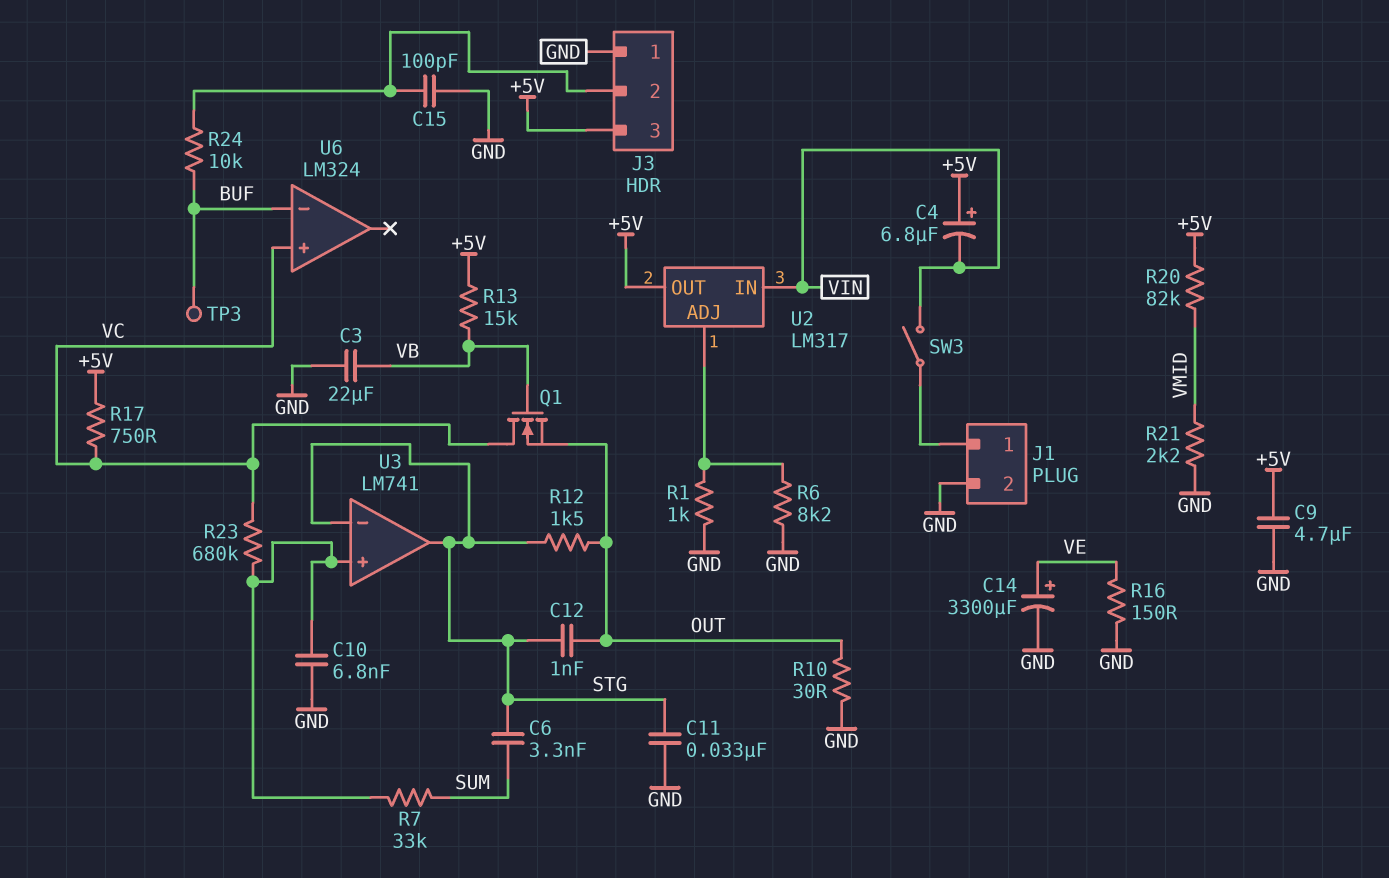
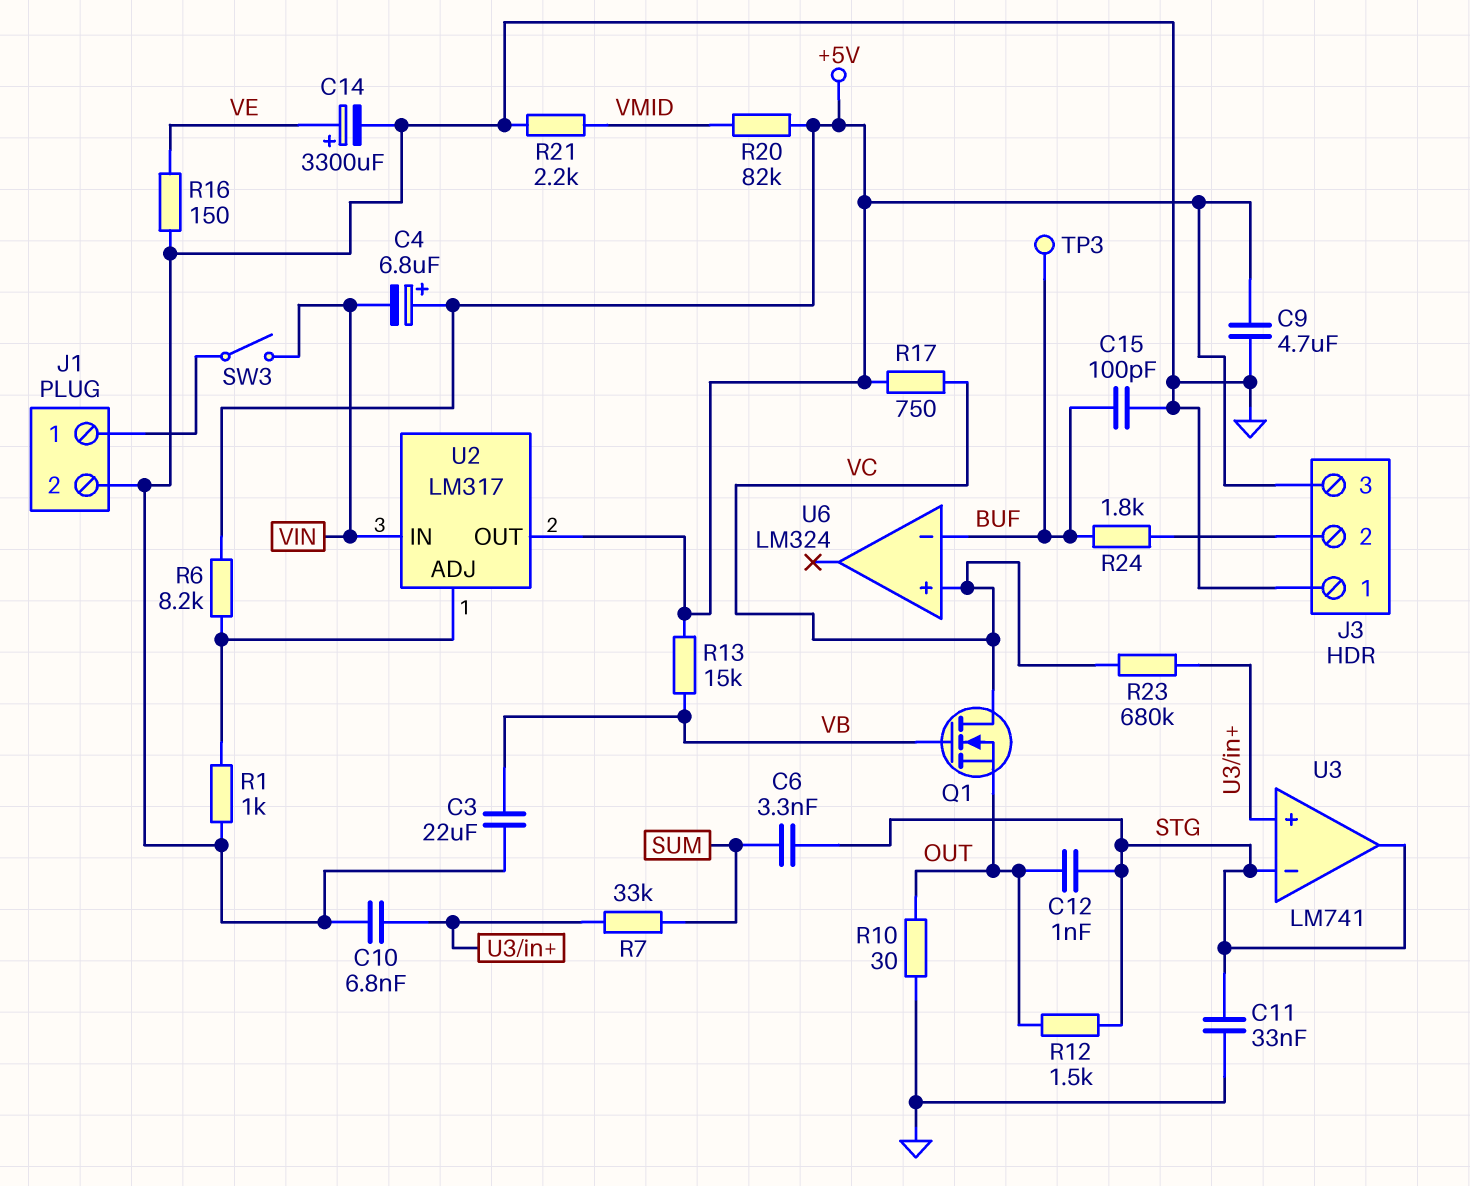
C15: 100pF (GND, J3/2) -> 100pF (BUF, GND)
R6: 8.2k (GND, U2/ADJ) -> 8.2k (+5V, U2/ADJ)
R24: 10k (BUF, J3/2) -> 1.8k (BUF, J3/2)

